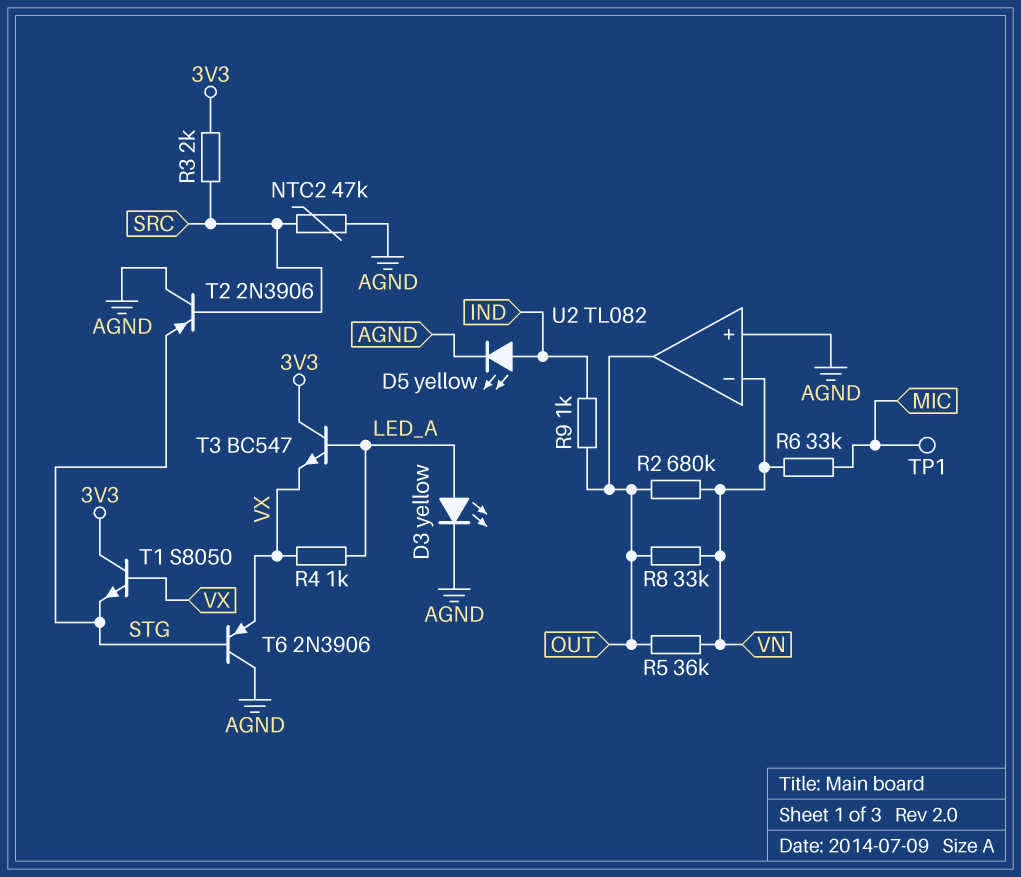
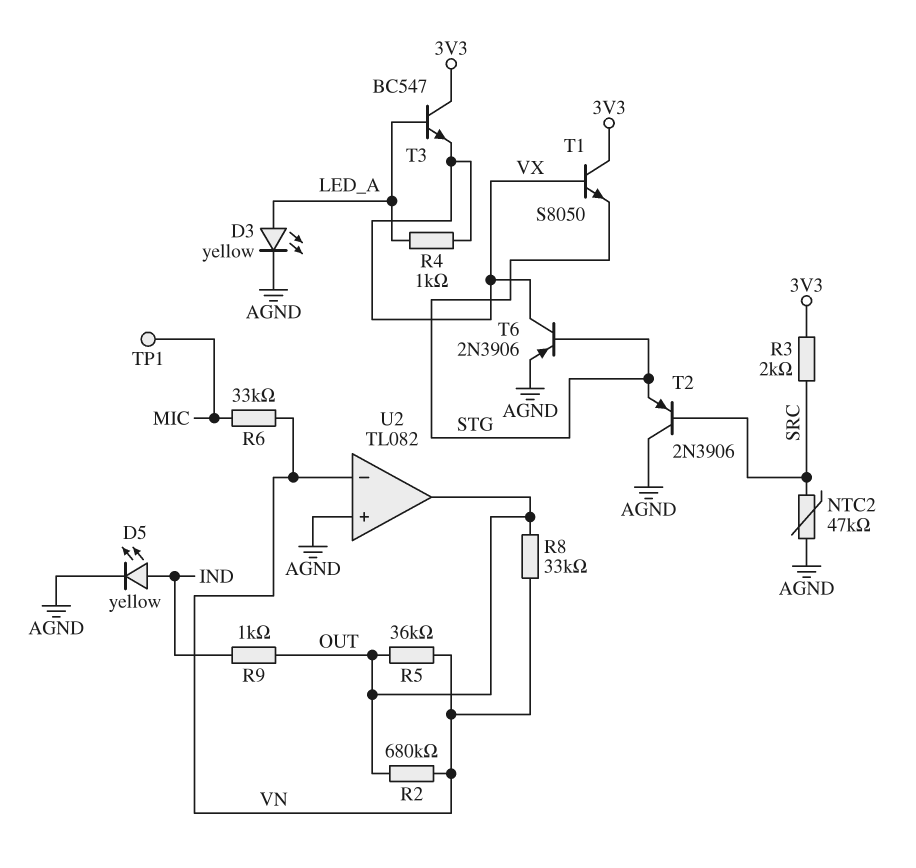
T6: PNP 2N3906 (B STG, C AGND, E VX) -> PNP 2N3906 (B STG, C VX, E AGND)

